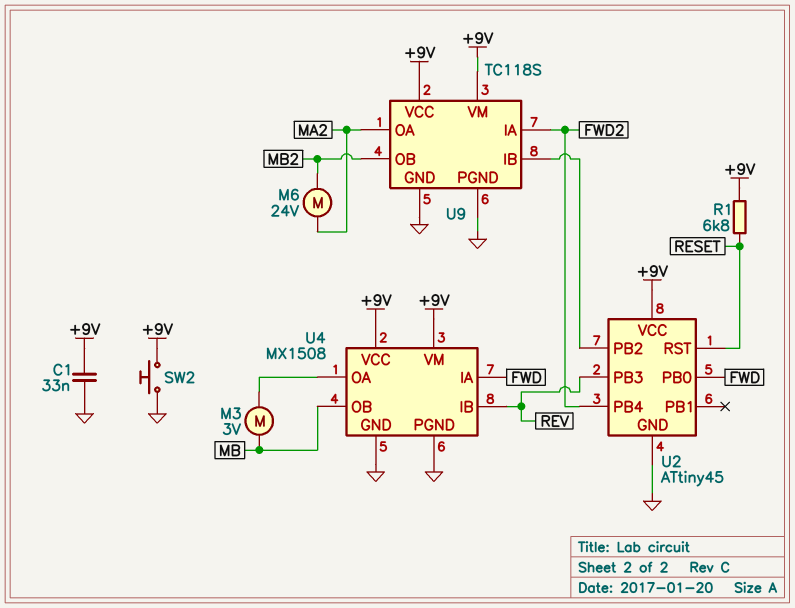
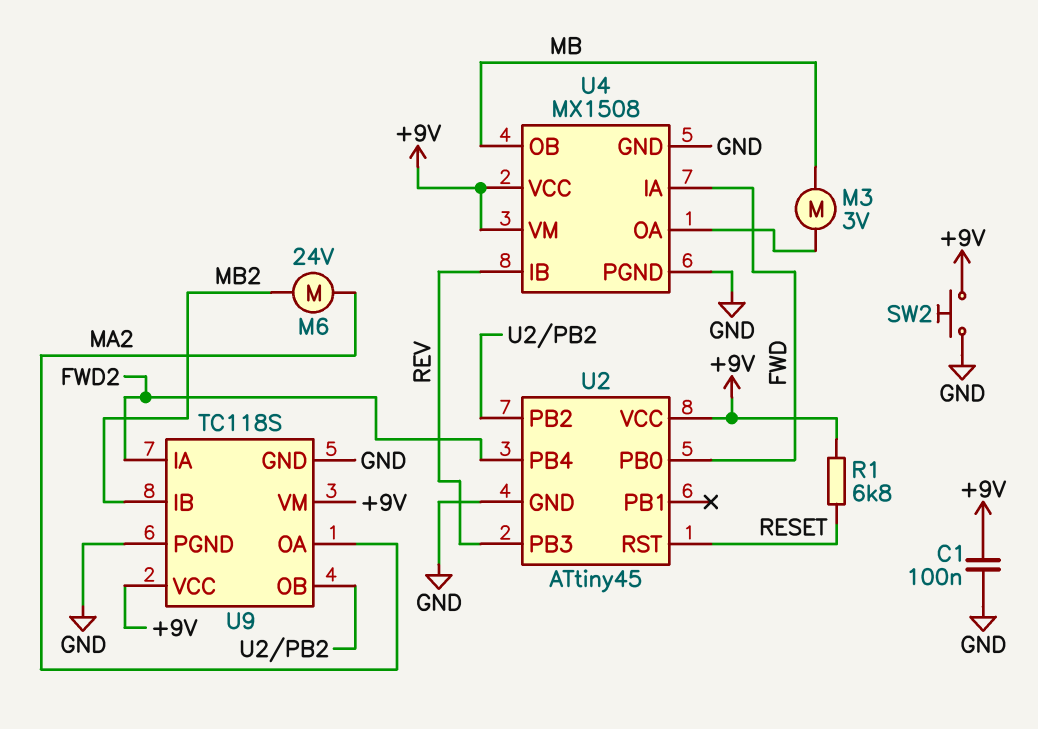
C1: 33nF (+9V, GND) -> 100nF (+9V, GND)
U9 pin IB: U2/PB2 -> MB2
U9 pin OB: MB2 -> U2/PB2

